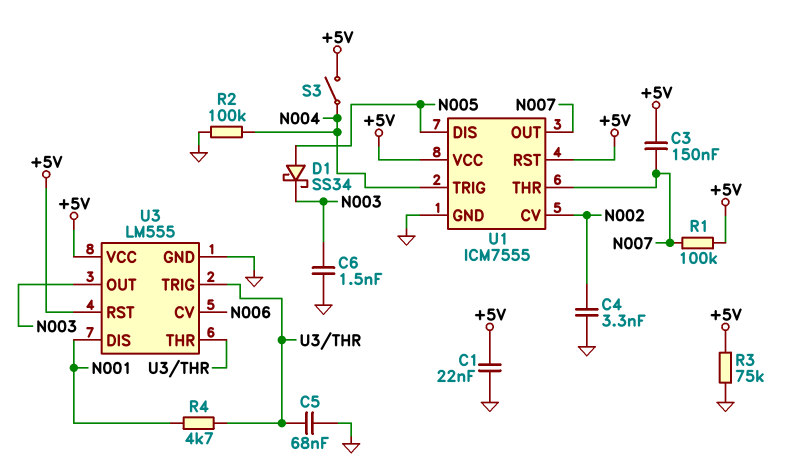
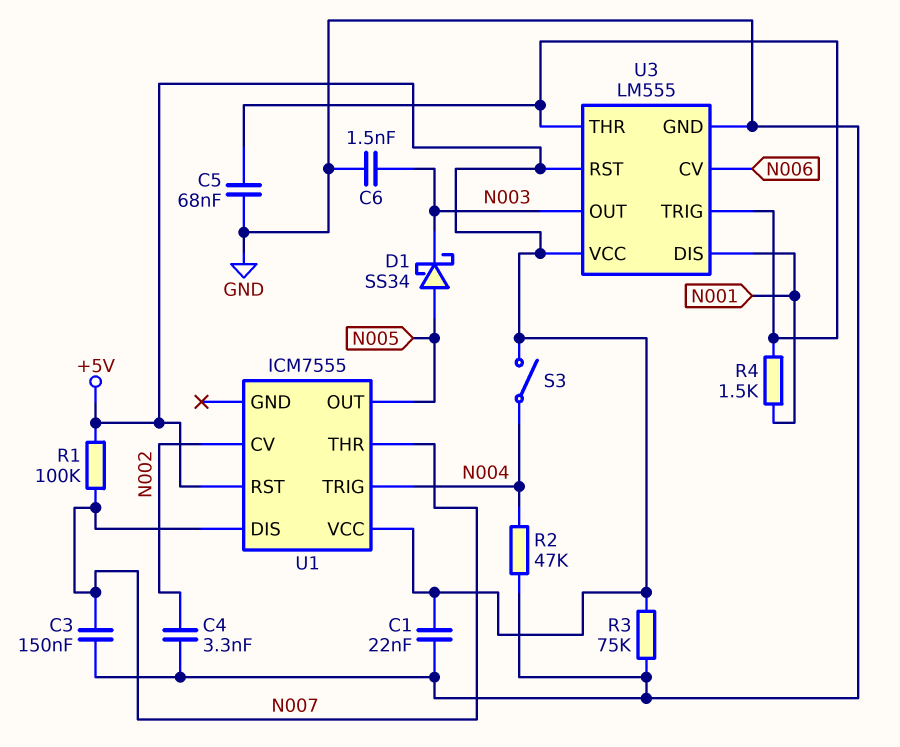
C3: 150nF (+5V, N007) -> 150nF (GND, N007)
R2: 100k (GND, N004) -> 47k (GND, N004)
R4: 4.7k (N001, U3/THR) -> 1.5k (N001, U3/THR)
U1 pin DIS: N005 -> N007
U1 pin GND: GND -> none
U1 pin OUT: N007 -> N005

